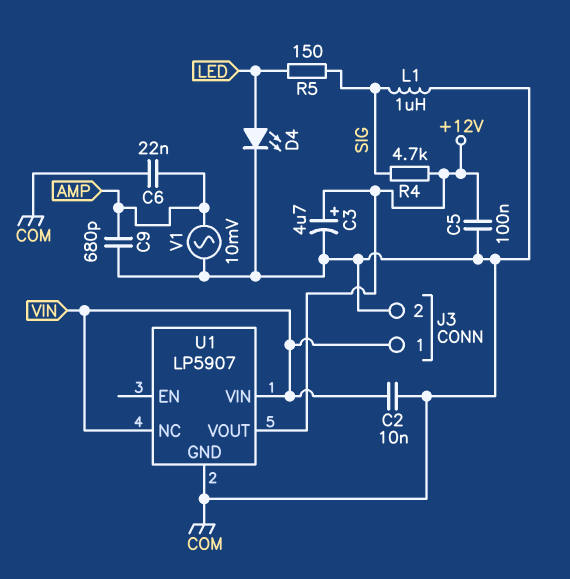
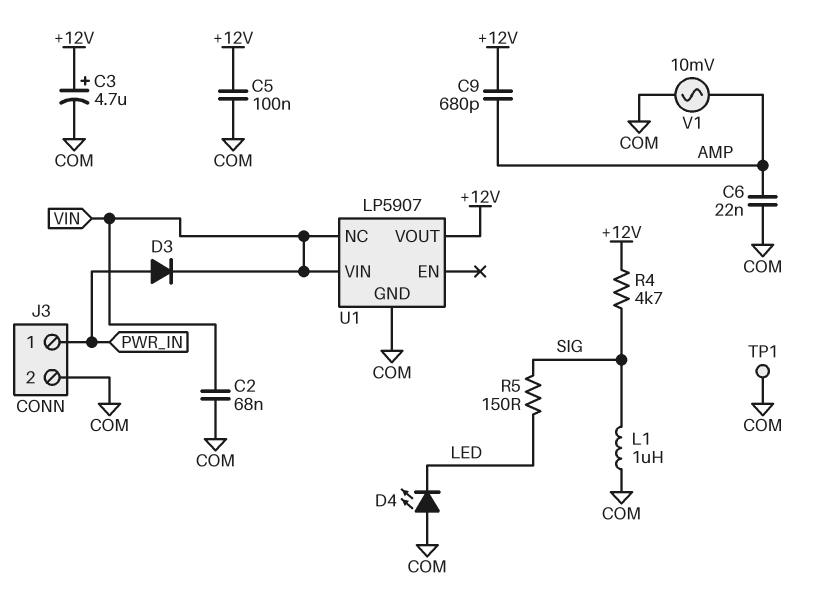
C2: 10nF (COM, VIN) -> 68nF (COM, VIN)
C9: 680pF (AMP, COM) -> 680pF (+12V, AMP)
D3: none -> diode (A PWR_IN, K VIN)
D4: LED (A LED, K COM) -> LED (A COM, K LED)
J3 pin 1: VIN -> PWR_IN
TP1: none -> test point (COM)

